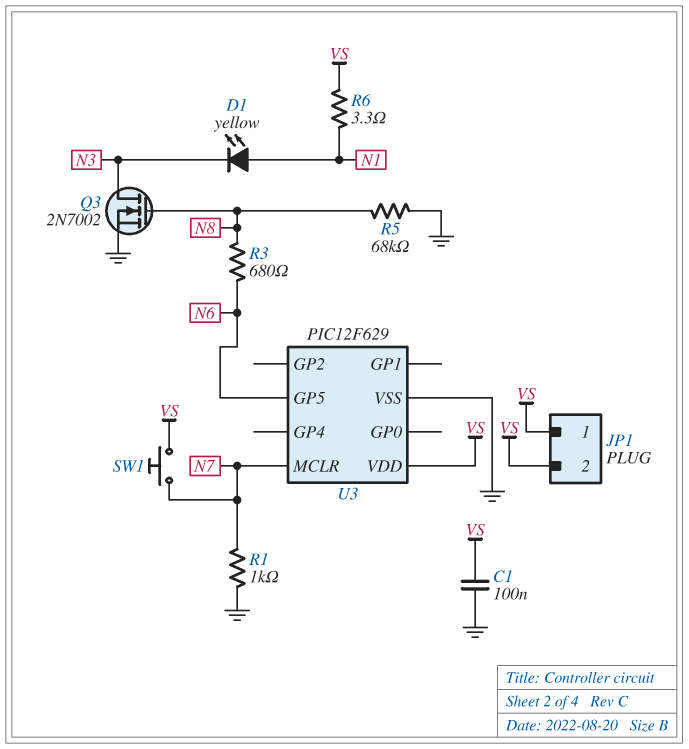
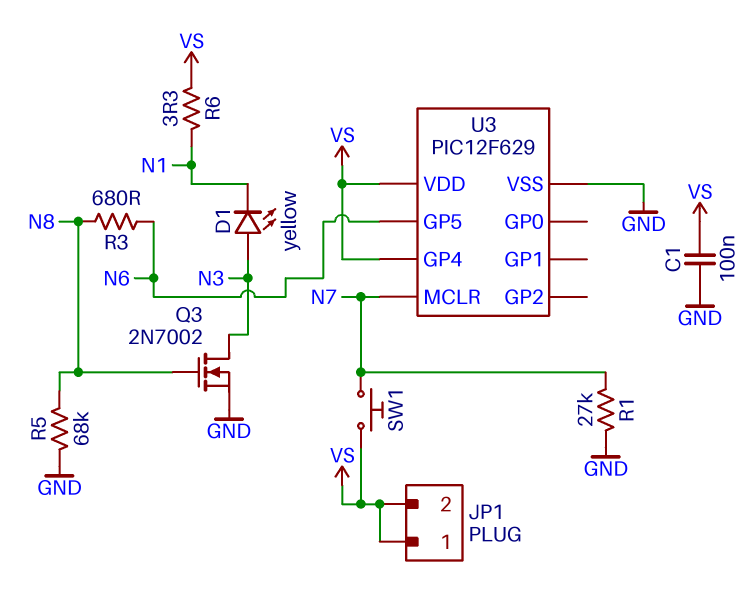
D1: LED yellow (A N1, K N3) -> LED yellow (A N3, K N1)
R1: 1k (GND, N7) -> 27k (GND, N7)
U3 pin GP4: none -> VS

